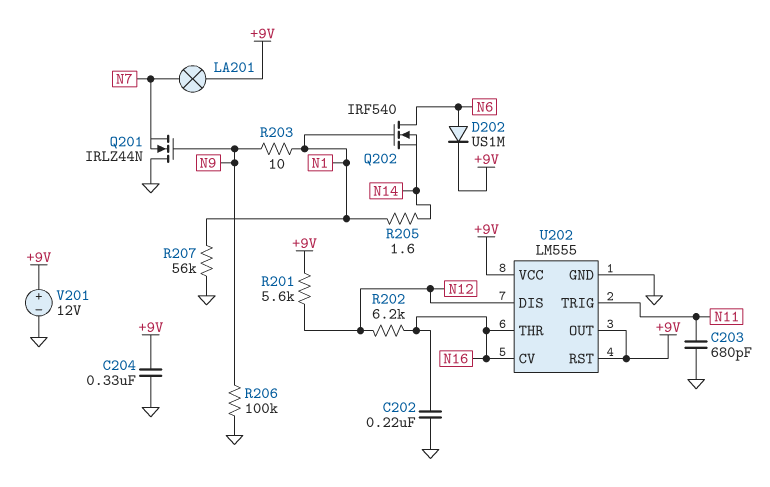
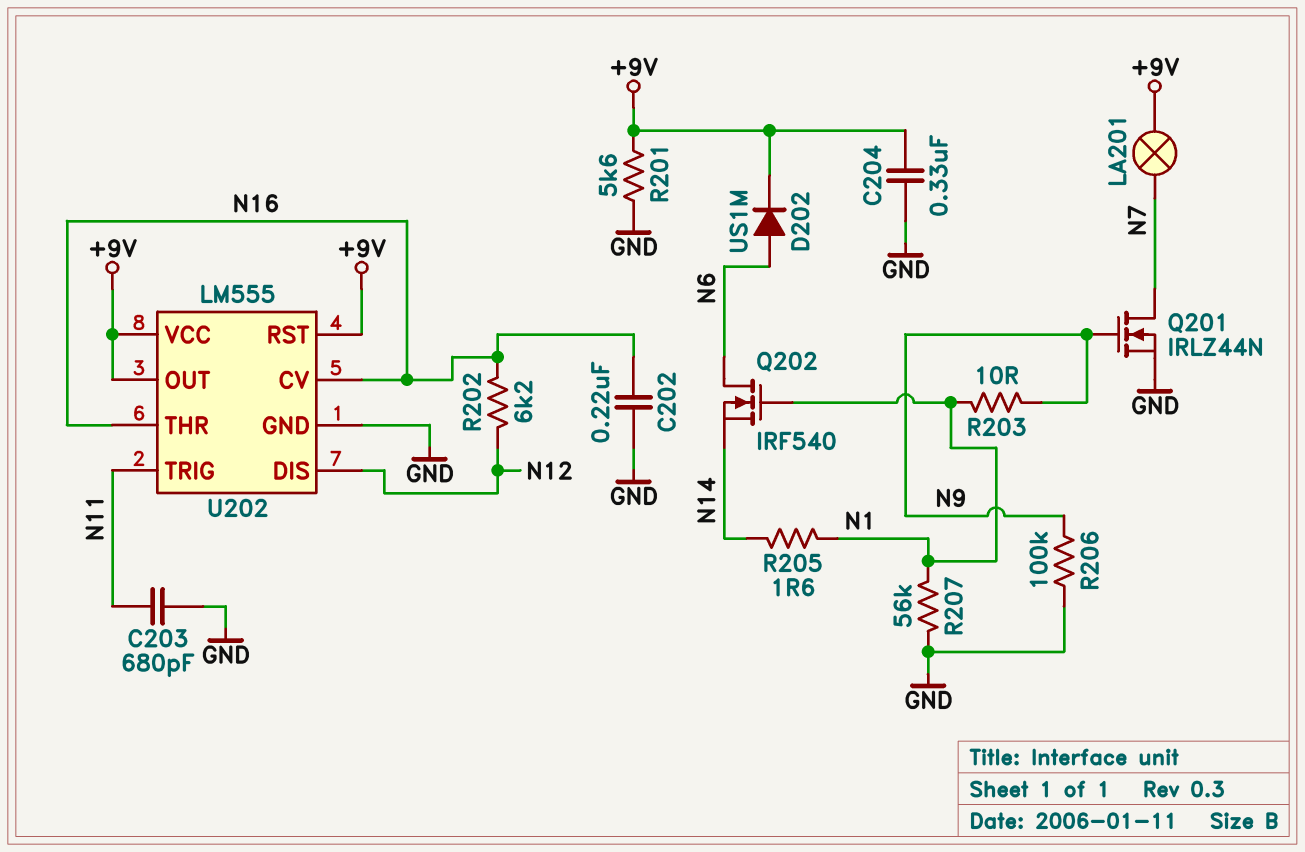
Q201: NMOS IRLZ44N (G N9, D GND, S N7) -> NMOS IRLZ44N (G N9, D N7, S GND)
R201: 5.6k (+9V, N12) -> 5.6k (+9V, GND)
V201: 12V (plus +9V, minus GND) -> none

